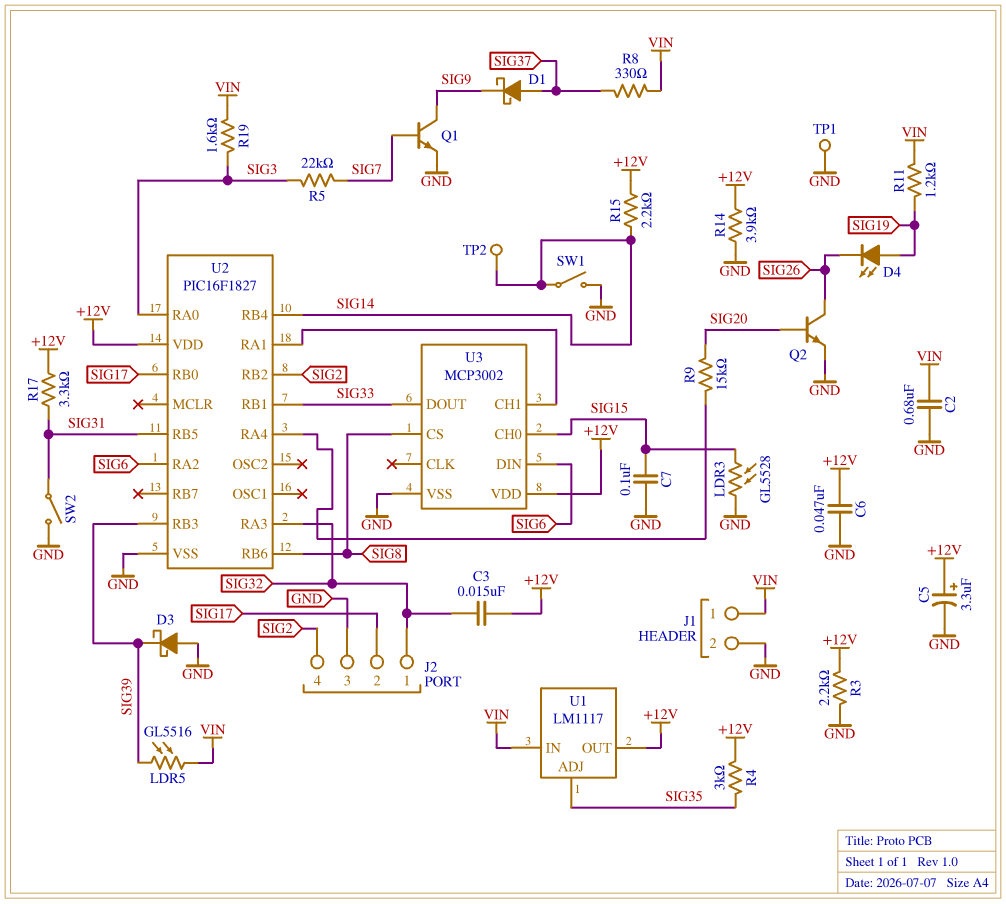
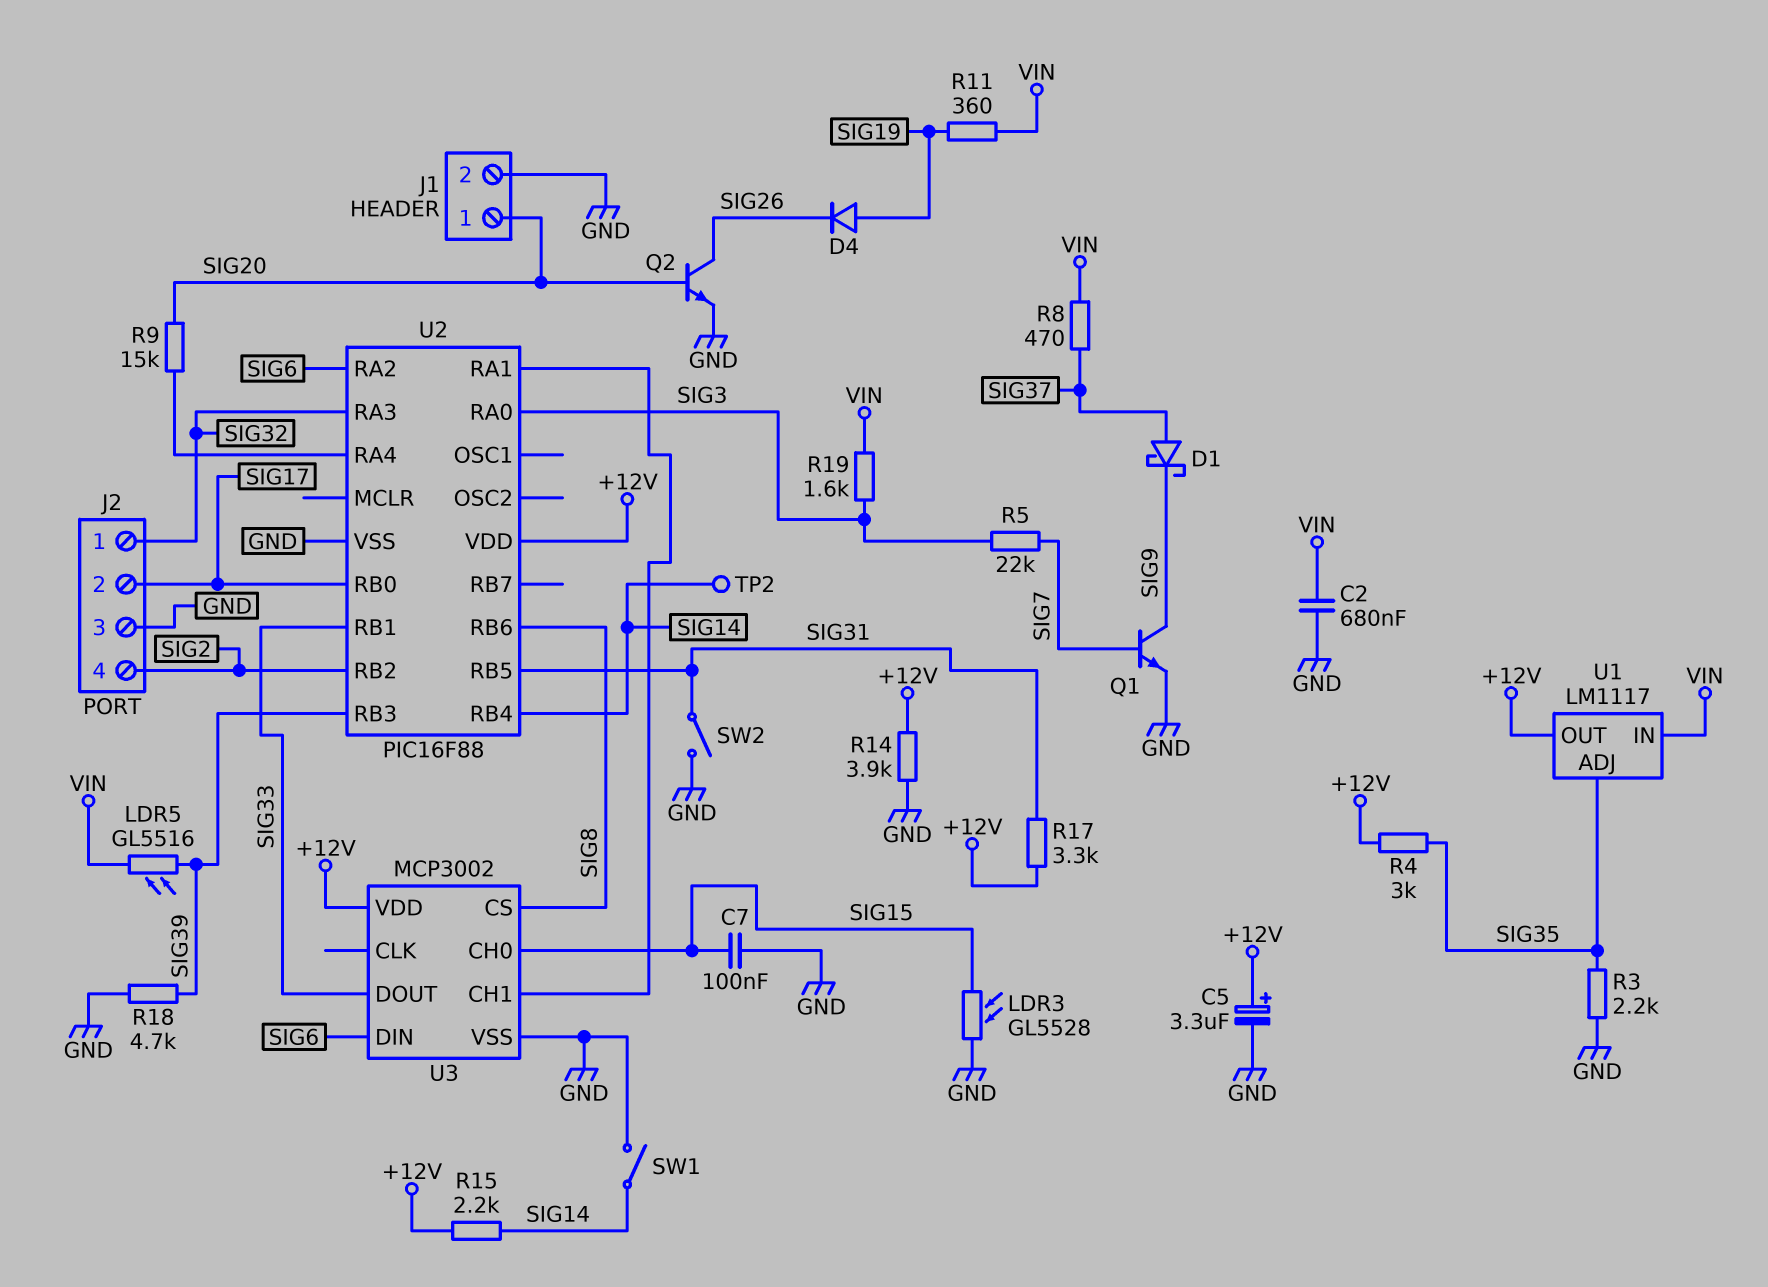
C3: 15nF (+12V, SIG32) -> none
C6: 47nF (+12V, GND) -> none
D3: schottky (A GND, K SIG39) -> none
D4: LED (A SIG19, K SIG26) -> diode (A SIG19, K SIG26)
J1 pin 1: VIN -> SIG20
R3: 2.2k (+12V, GND) -> 2.2k (GND, SIG35)
R8: 330 (SIG37, VIN) -> 470 (SIG37, VIN)
R11: 1.2k (SIG19, VIN) -> 360 (SIG19, VIN)
R18: none -> 4.7k (GND, SIG39)
TP1: test point (GND) -> none
U2: PIC16F1827 -> PIC16F88

